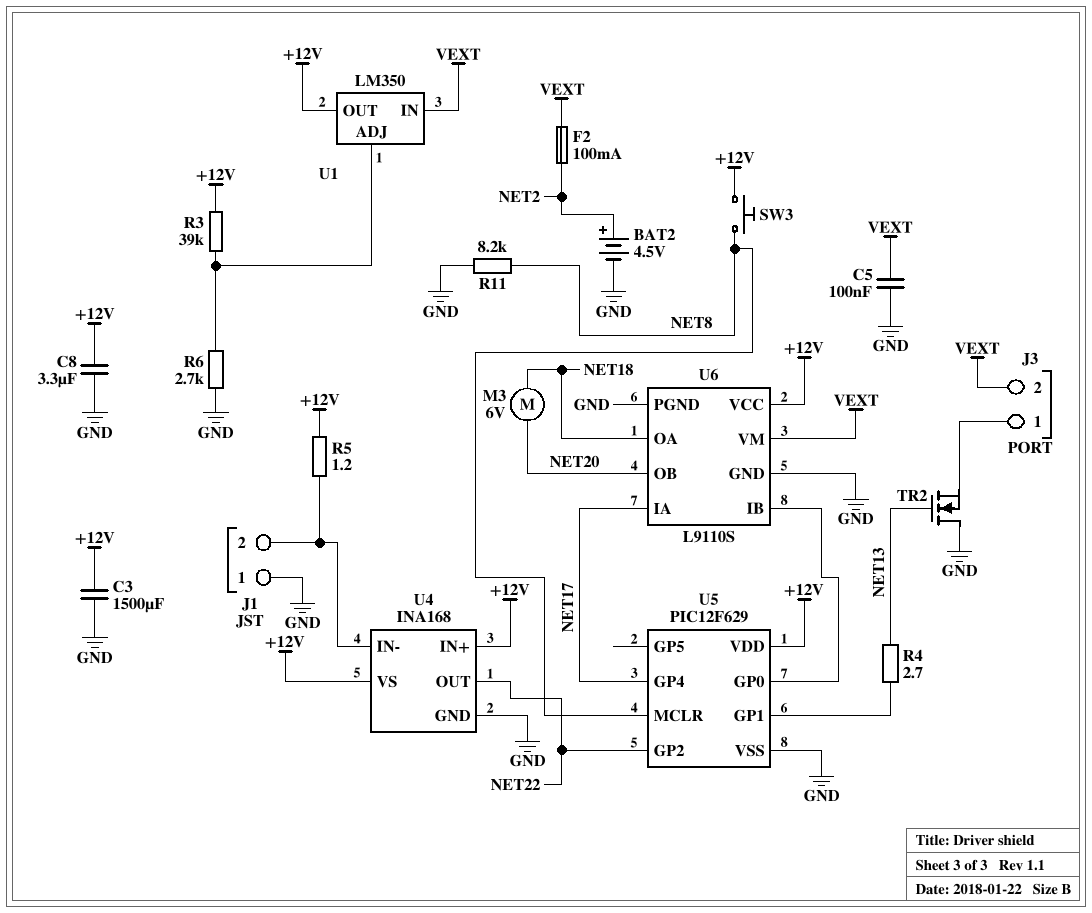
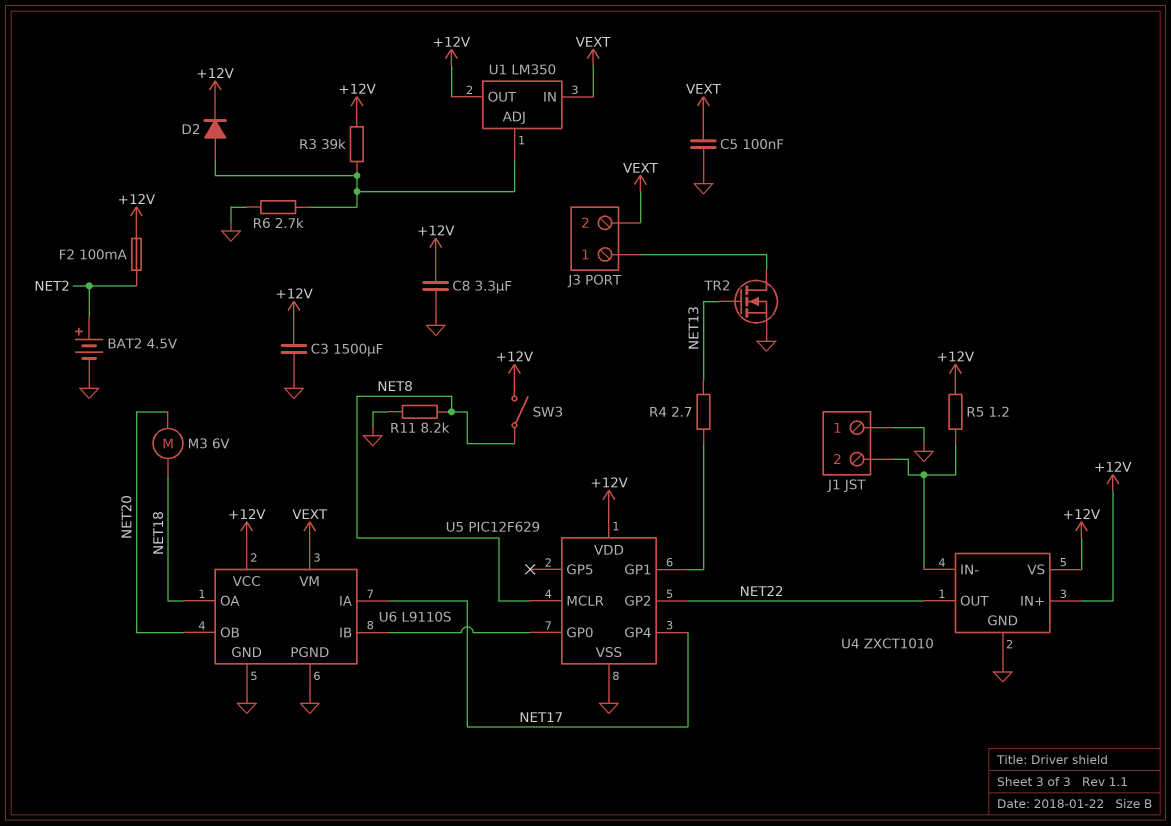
D2: none -> diode (A U1/ADJ, K +12V)
F2: 100mA (NET2, VEXT) -> 100mA (+12V, NET2)
SW3: button (+12V, NET8) -> switch (+12V, NET8)
TR2: NMOS (G NET13, D GND, S J3/1) -> NMOS (G NET13, D J3/1, S GND)
U4: INA168 -> ZXCT1010

